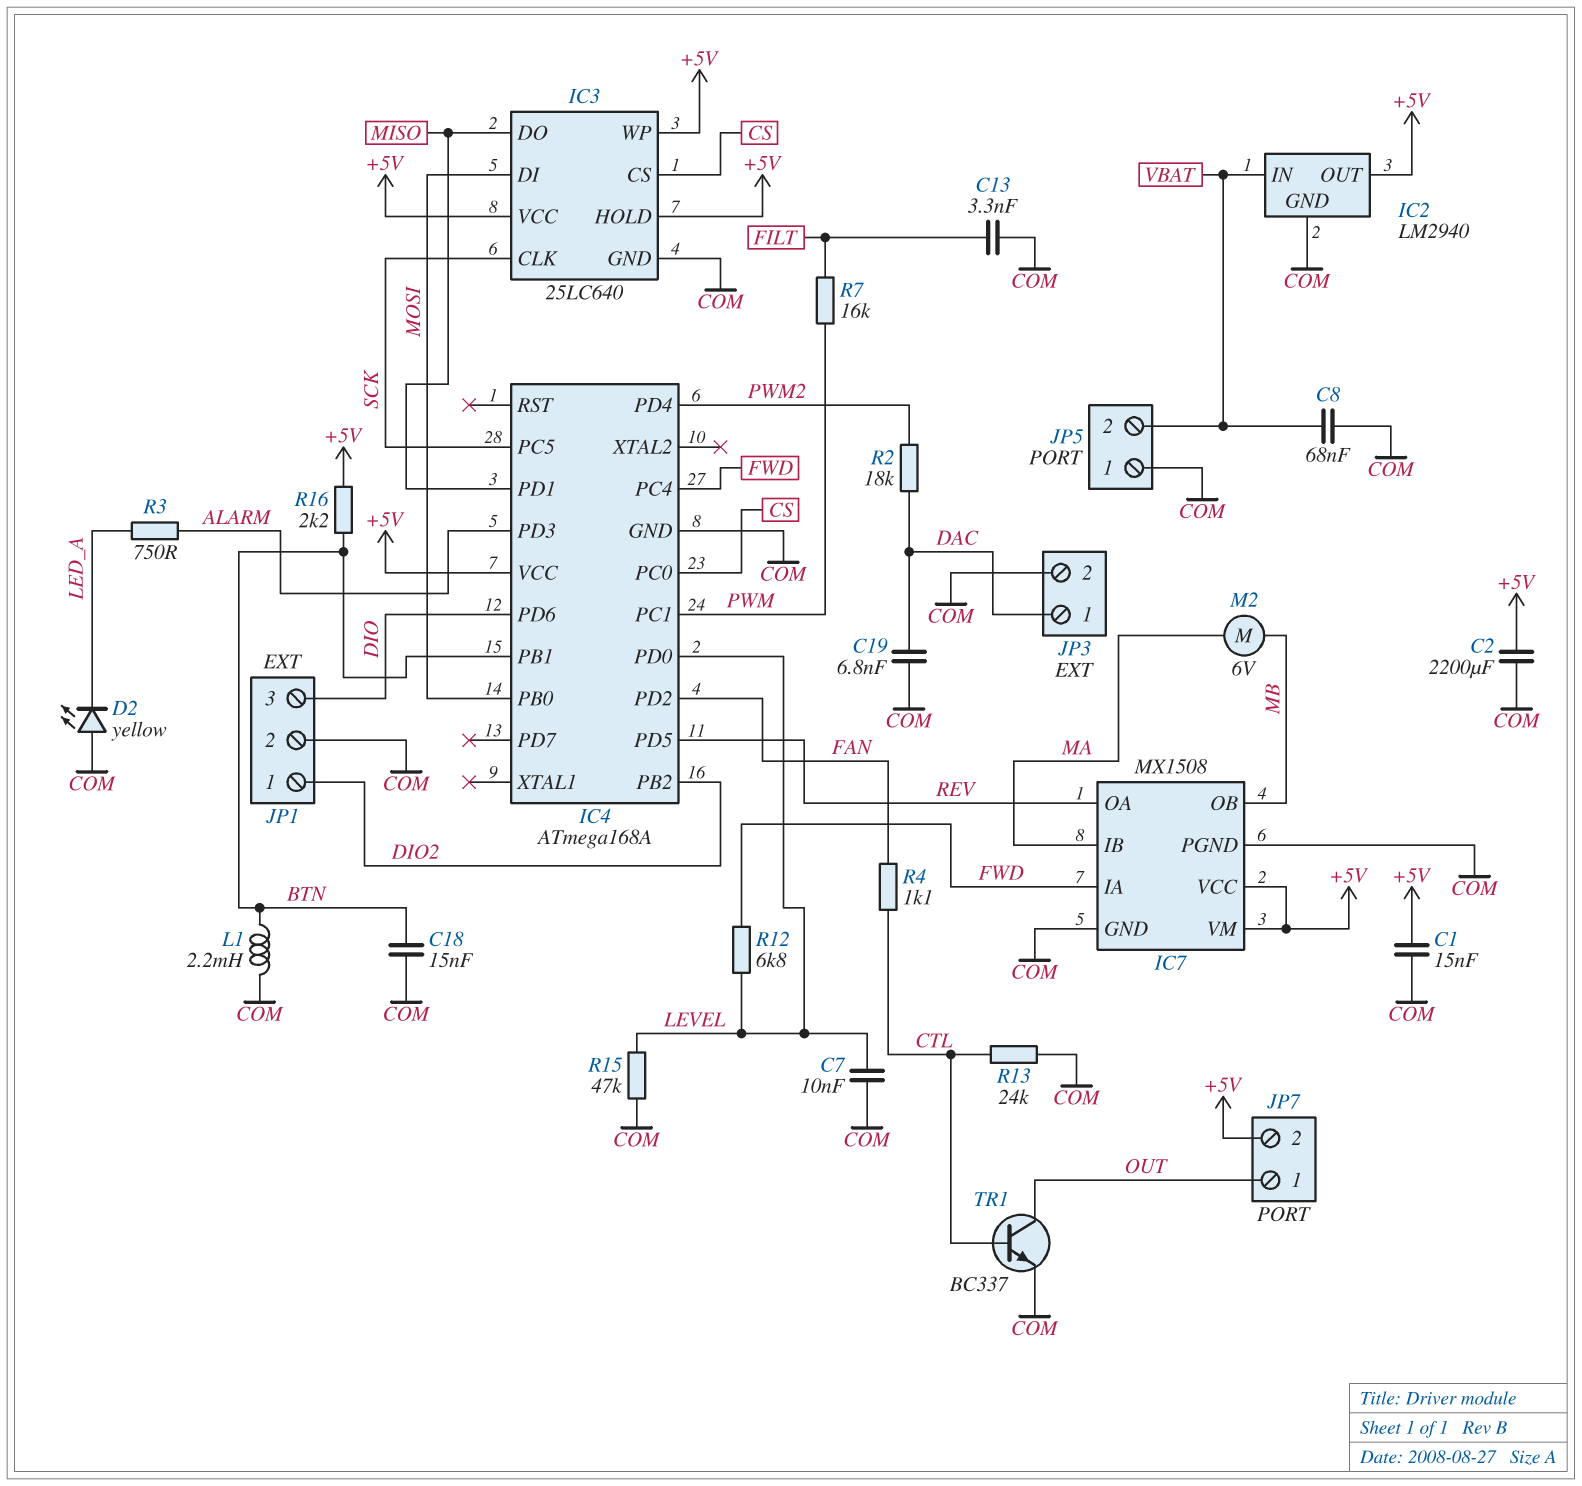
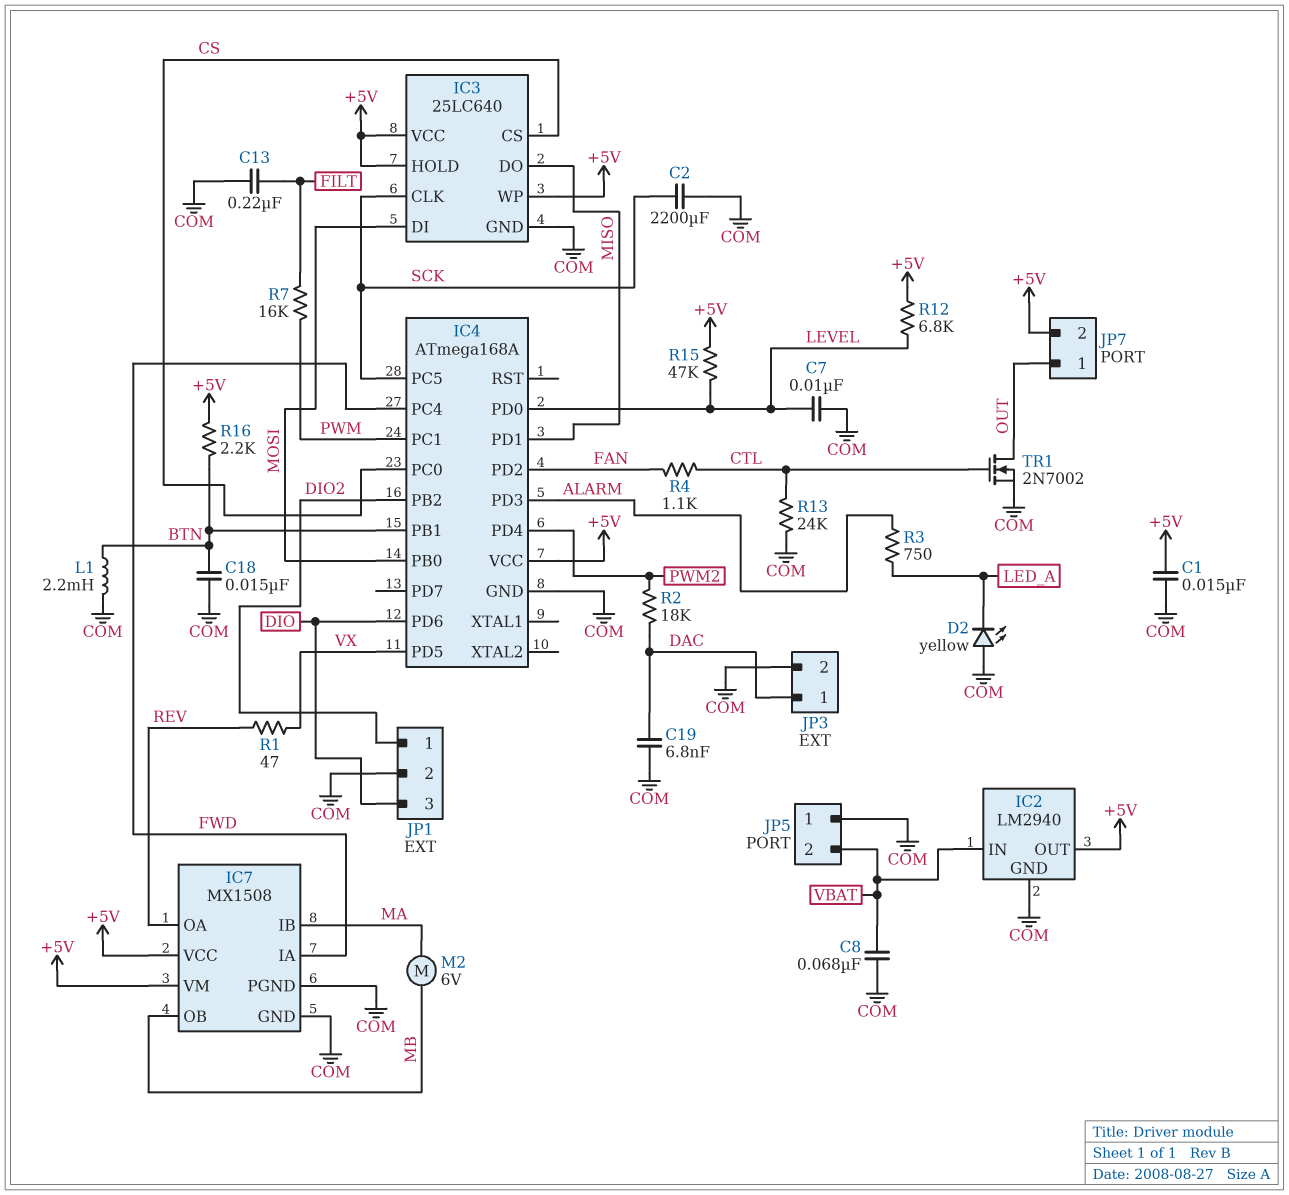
C2: 2200uF (+5V, COM) -> 2200uF (COM, SCK)
C13: 3.3nF (COM, FILT) -> 220nF (COM, FILT)
IC4 pin PD5: REV -> VX
R1: none -> 47 (REV, VX)
R12: 6.8k (FWD, LEVEL) -> 6.8k (+5V, LEVEL)
R15: 47k (COM, LEVEL) -> 47k (+5V, LEVEL)
TR1: NPN BC337 (B CTL, C OUT, E COM) -> NMOS 2N7002 (G CTL, D OUT, S COM)

